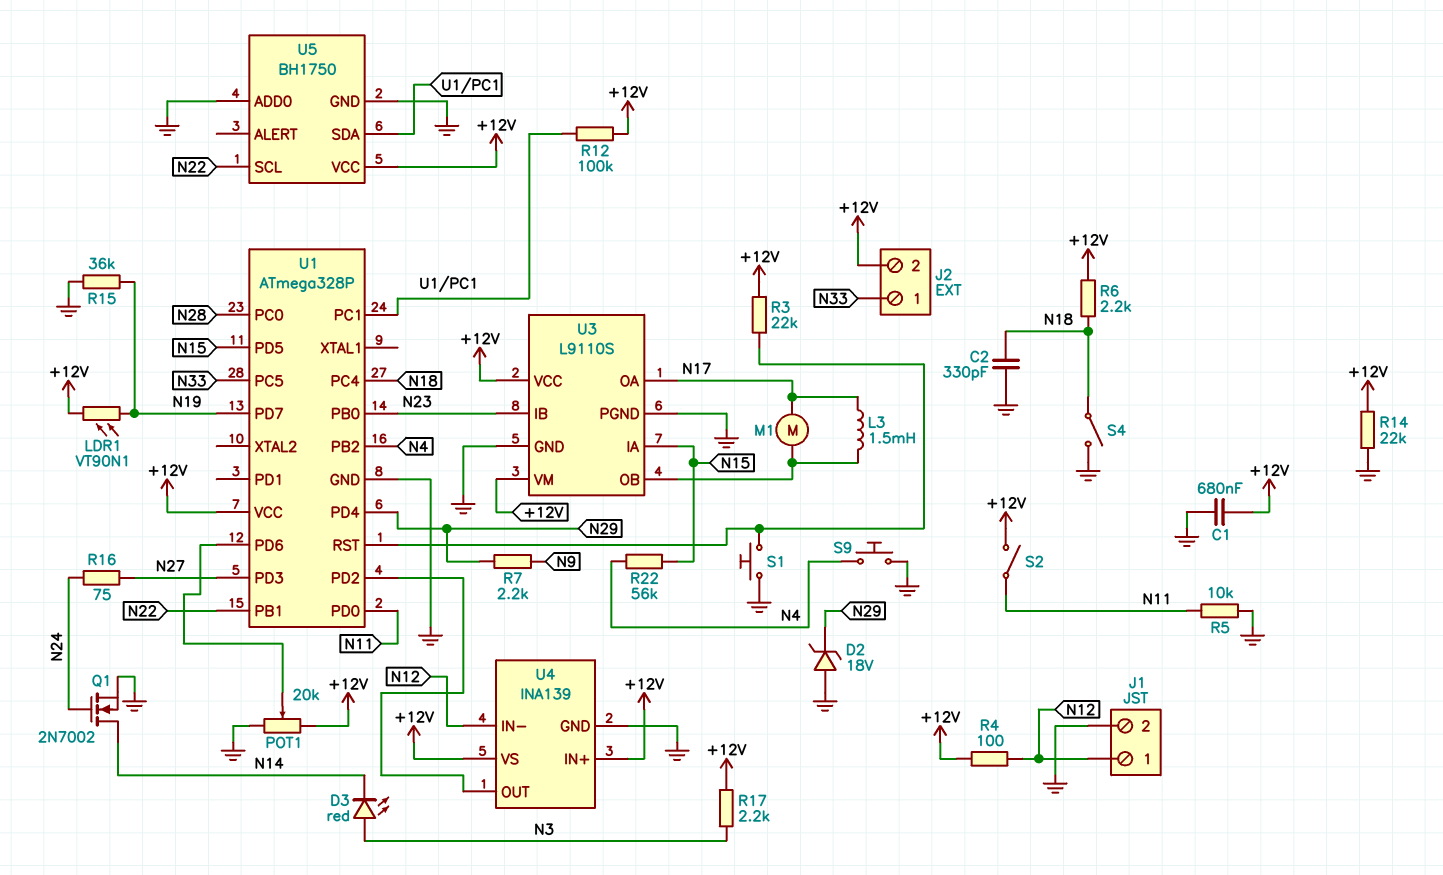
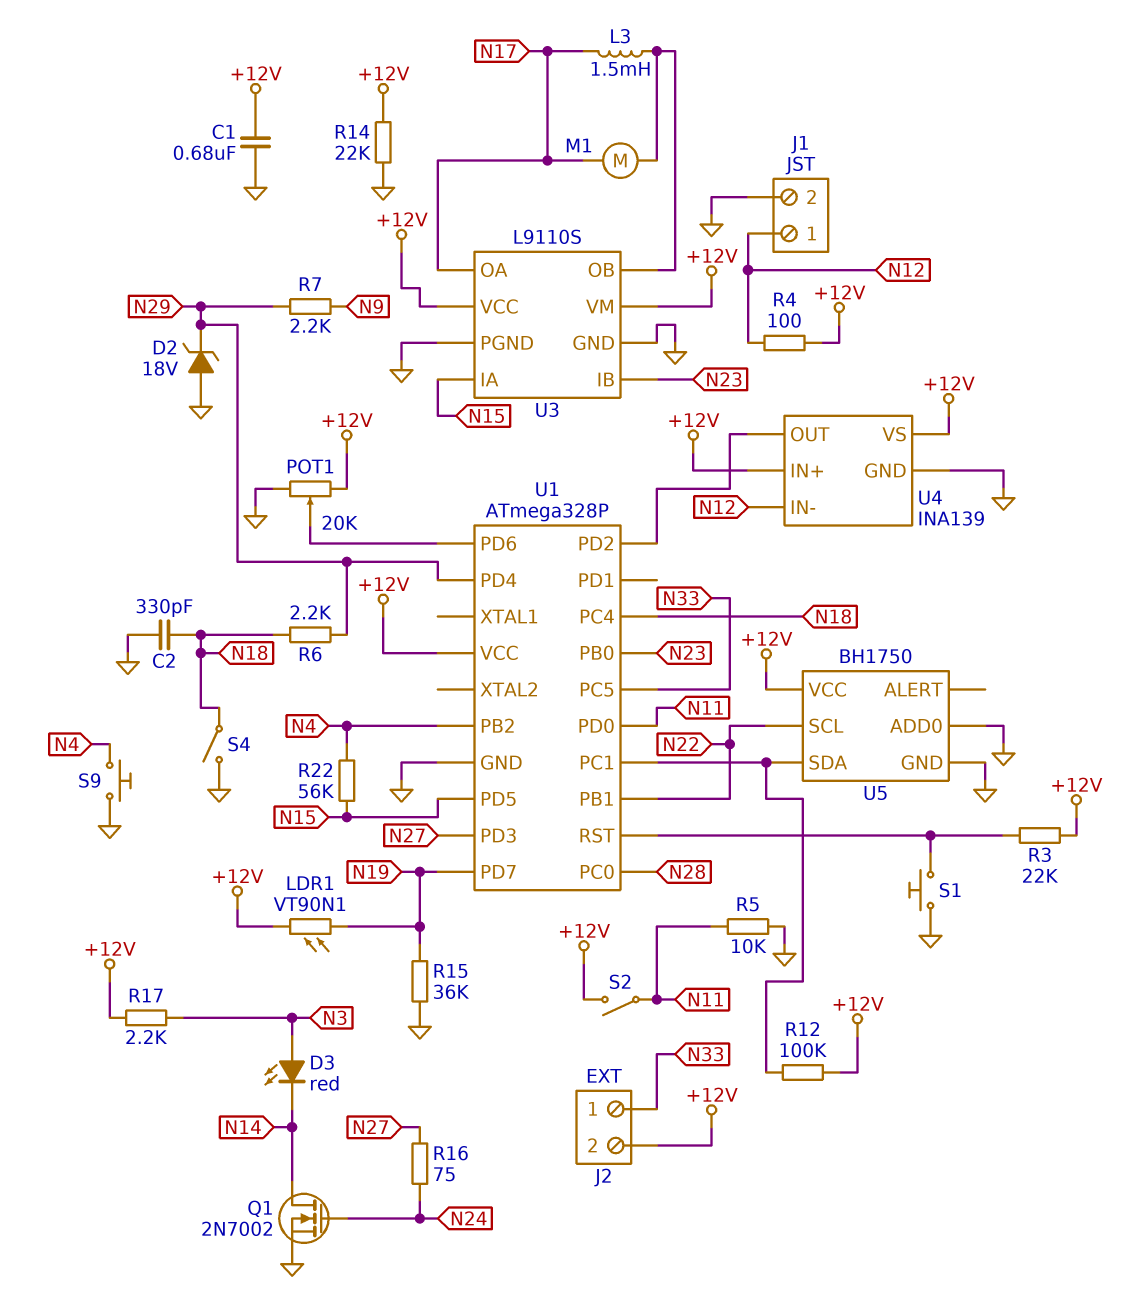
R6: 2.2k (+12V, N18) -> 2.2k (N18, N29)

